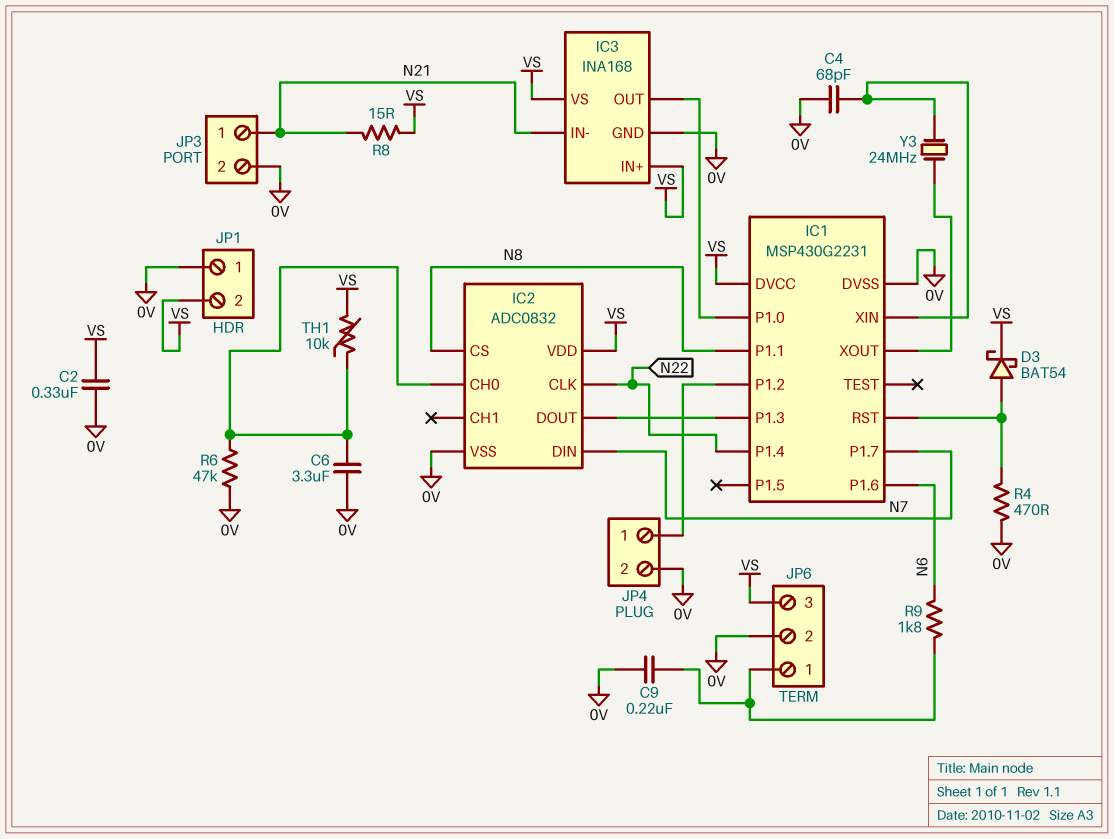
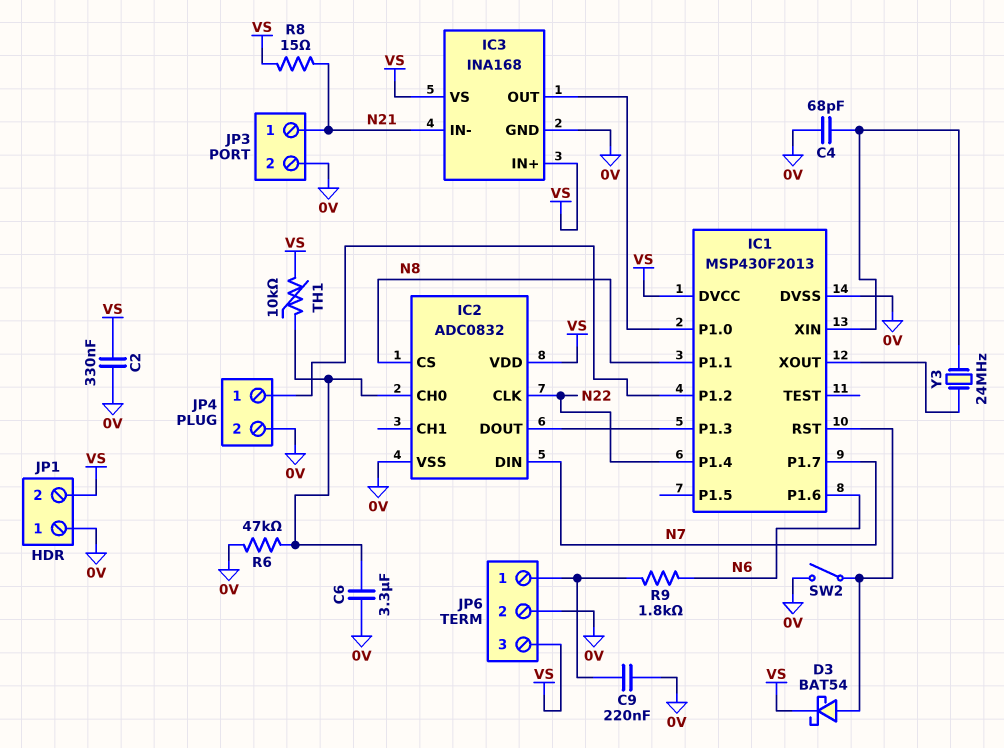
IC1: MSP430G2231 -> MSP430F2013
R4: 470 (0V, IC1/RST) -> none
SW2: none -> switch (0V, IC1/RST)

